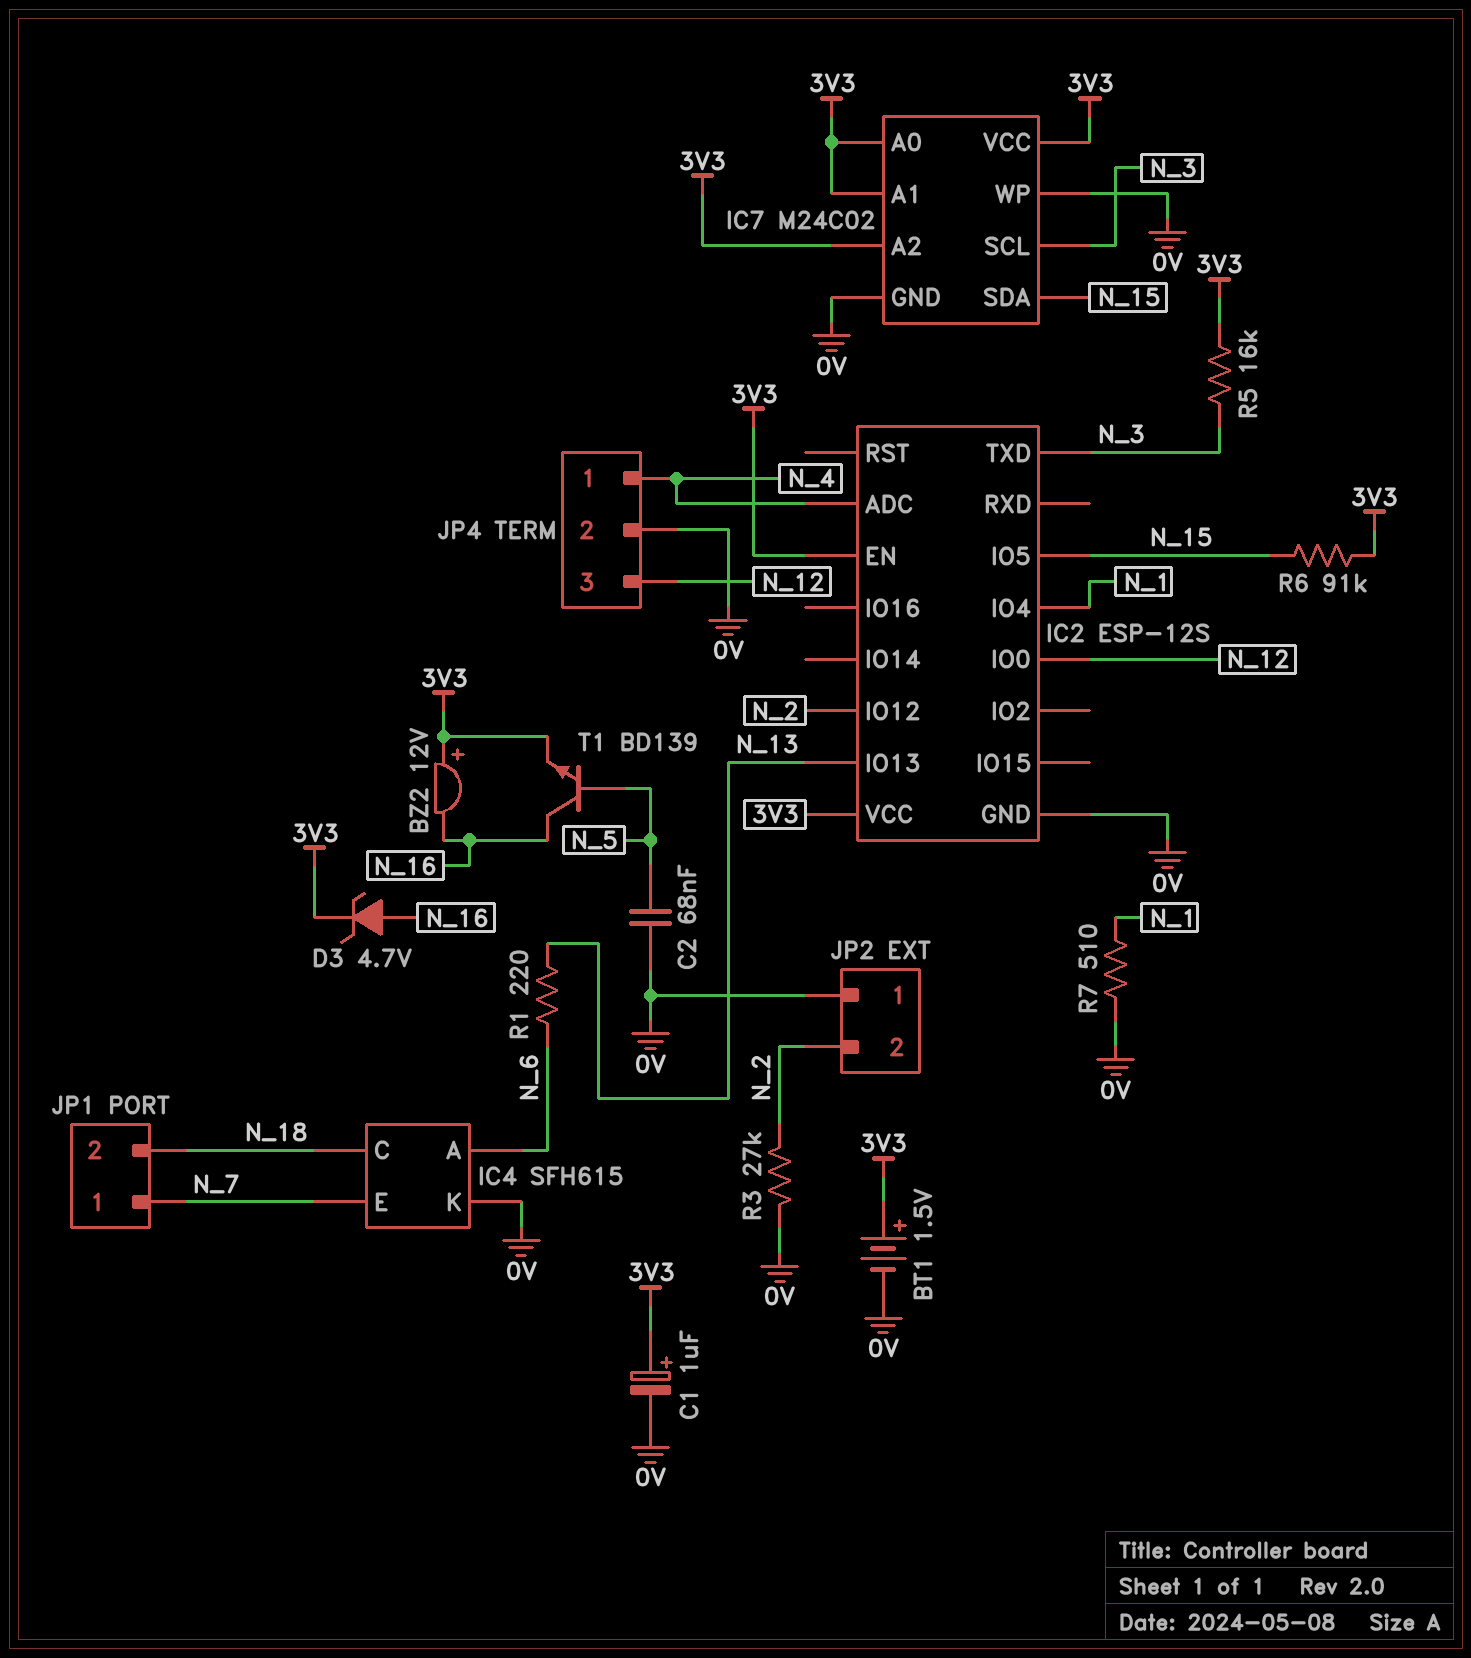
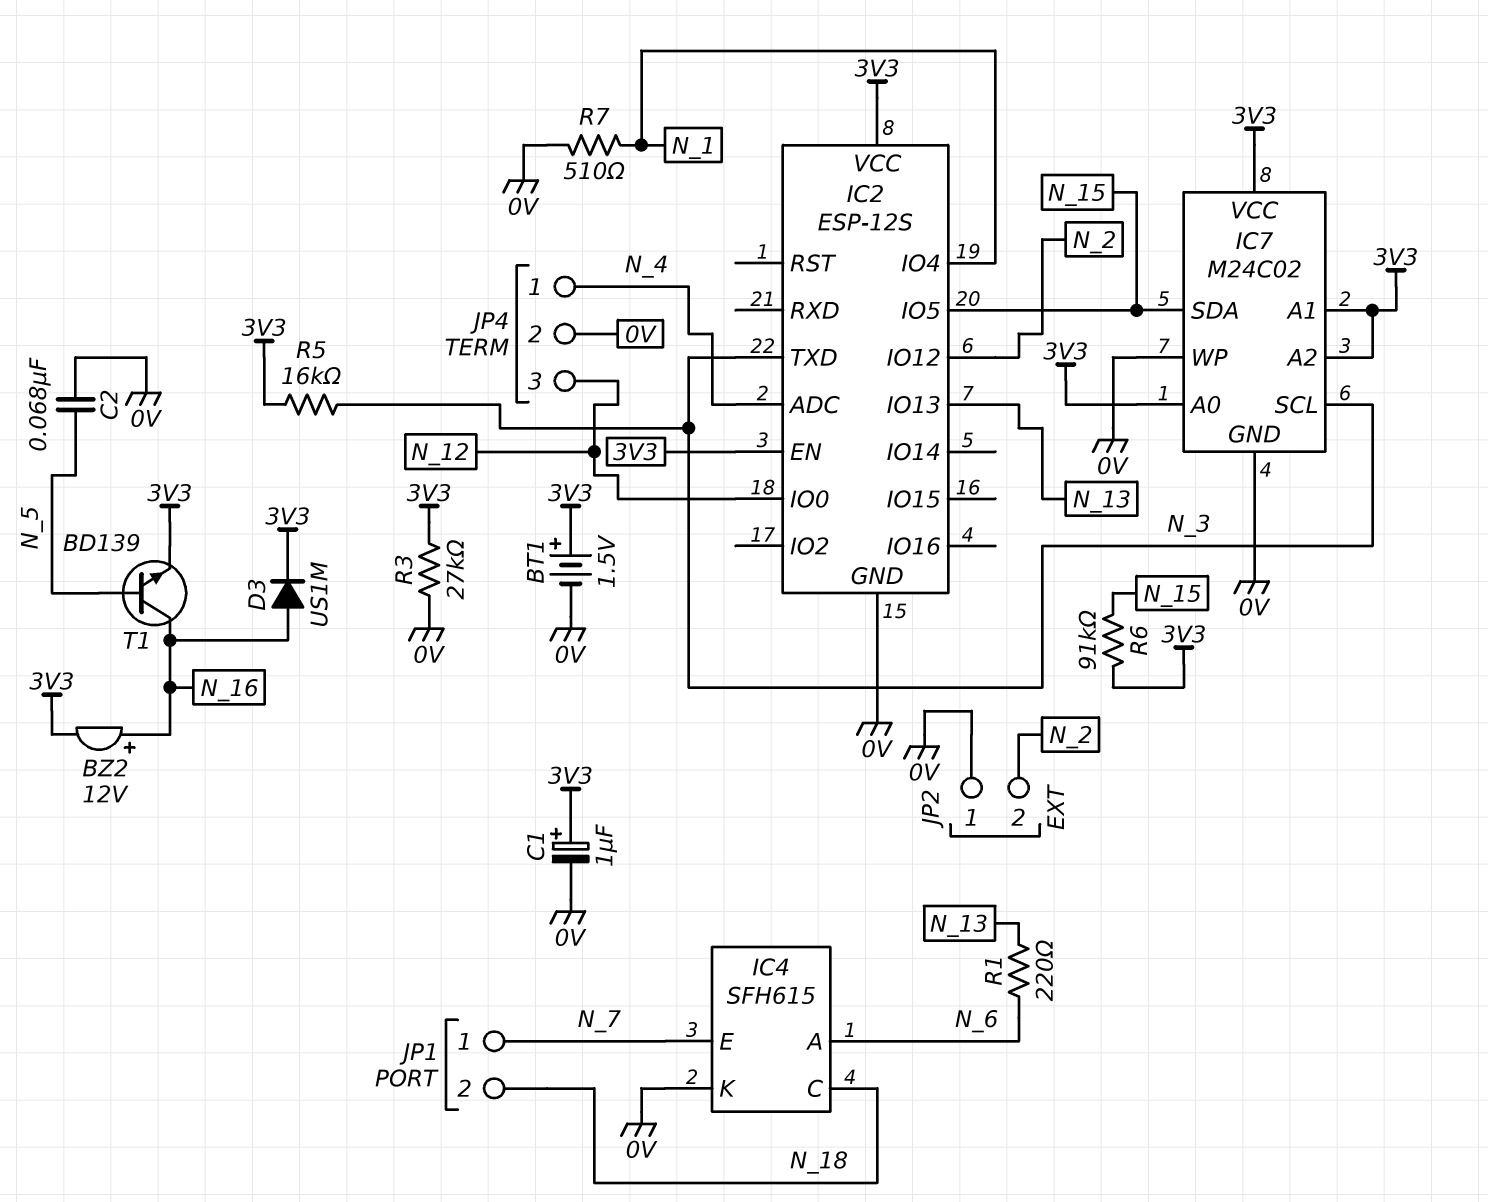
BZ2: buzzer 12V (plus 3V3, minus N_16) -> buzzer 12V (plus N_16, minus 3V3)
D3: zener 4.7V (A N_16, K 3V3) -> diode US1M (A N_16, K 3V3)
R3: 27k (0V, N_2) -> 27k (0V, 3V3)

